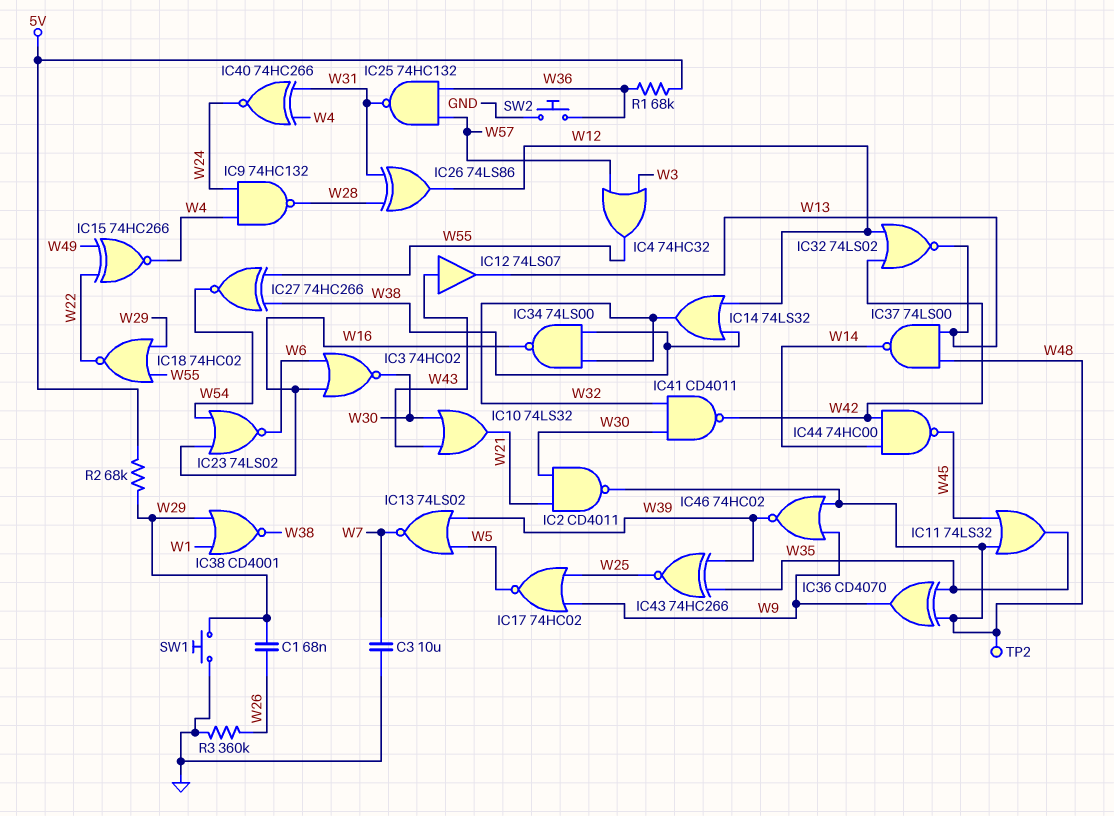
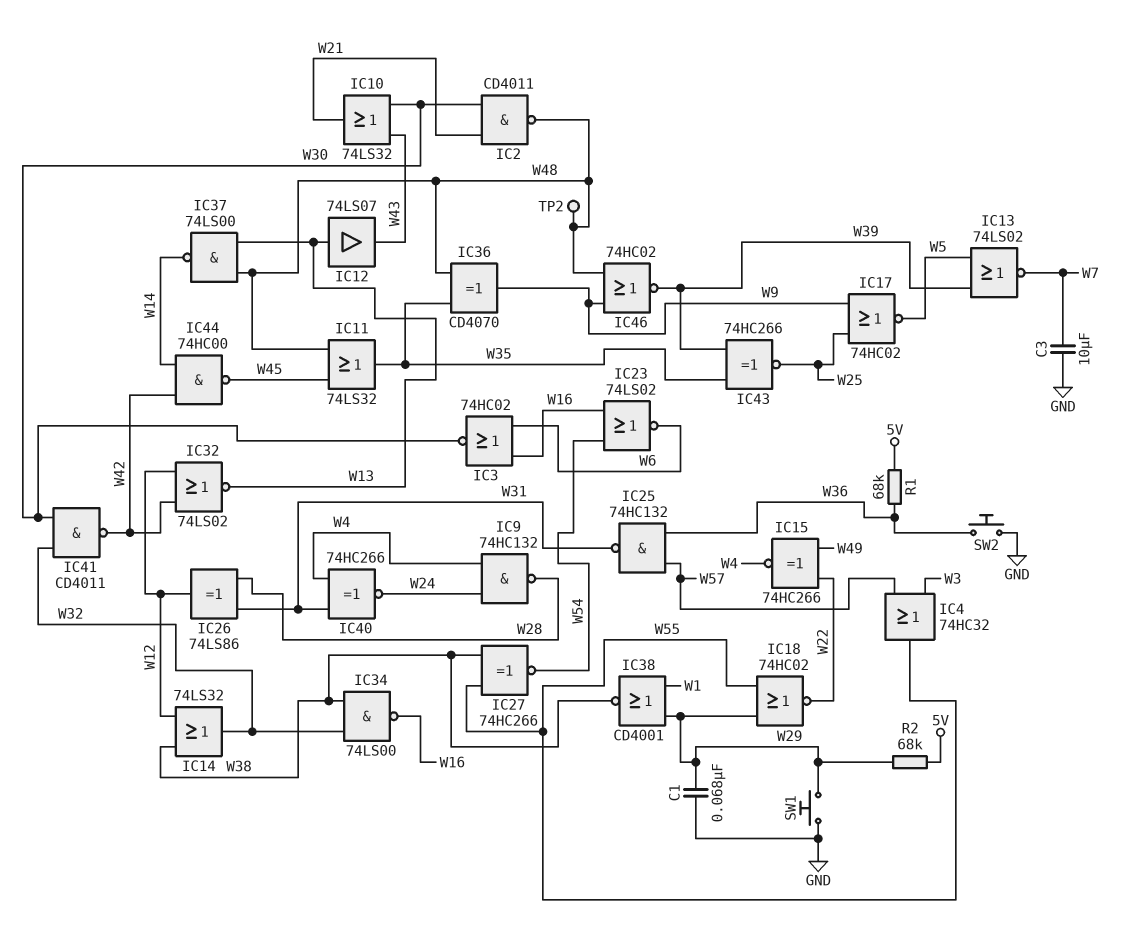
C1: 68nF (W26, W29) -> 68nF (GND, W29)
IC12: buffer 74LS07 (in W43, out W13) -> buffer 74LS07 (in W13, out W43)
R3: 360k (GND, W26) -> none

